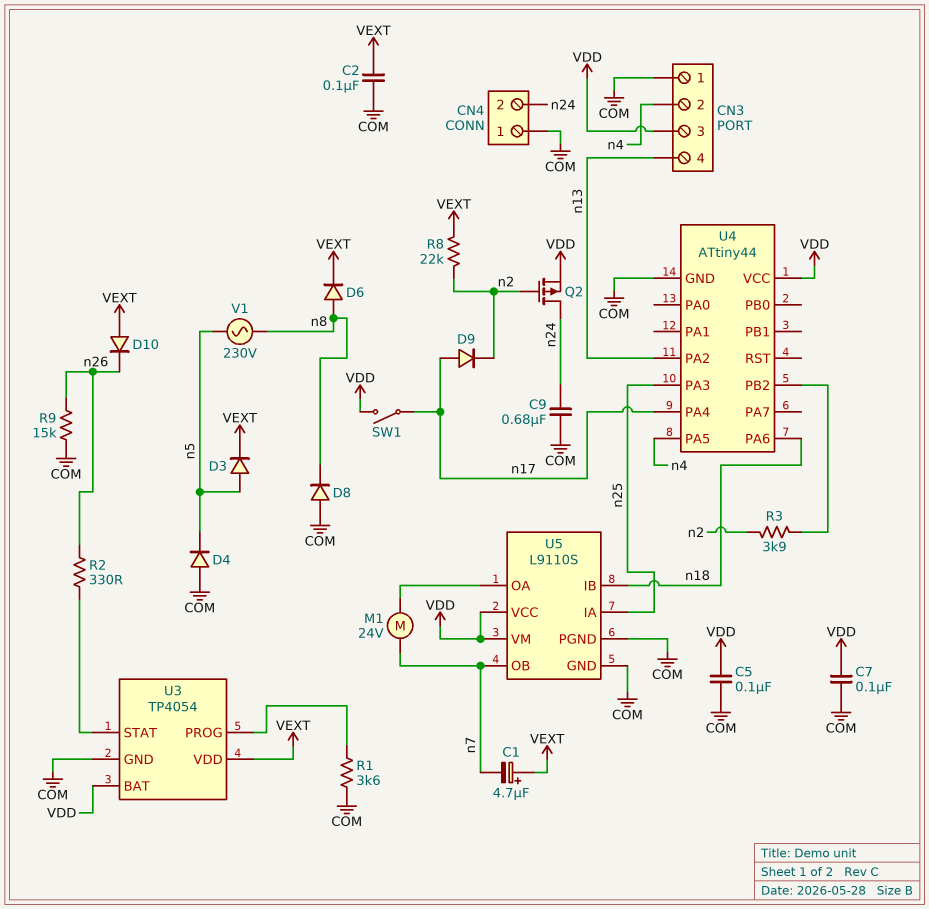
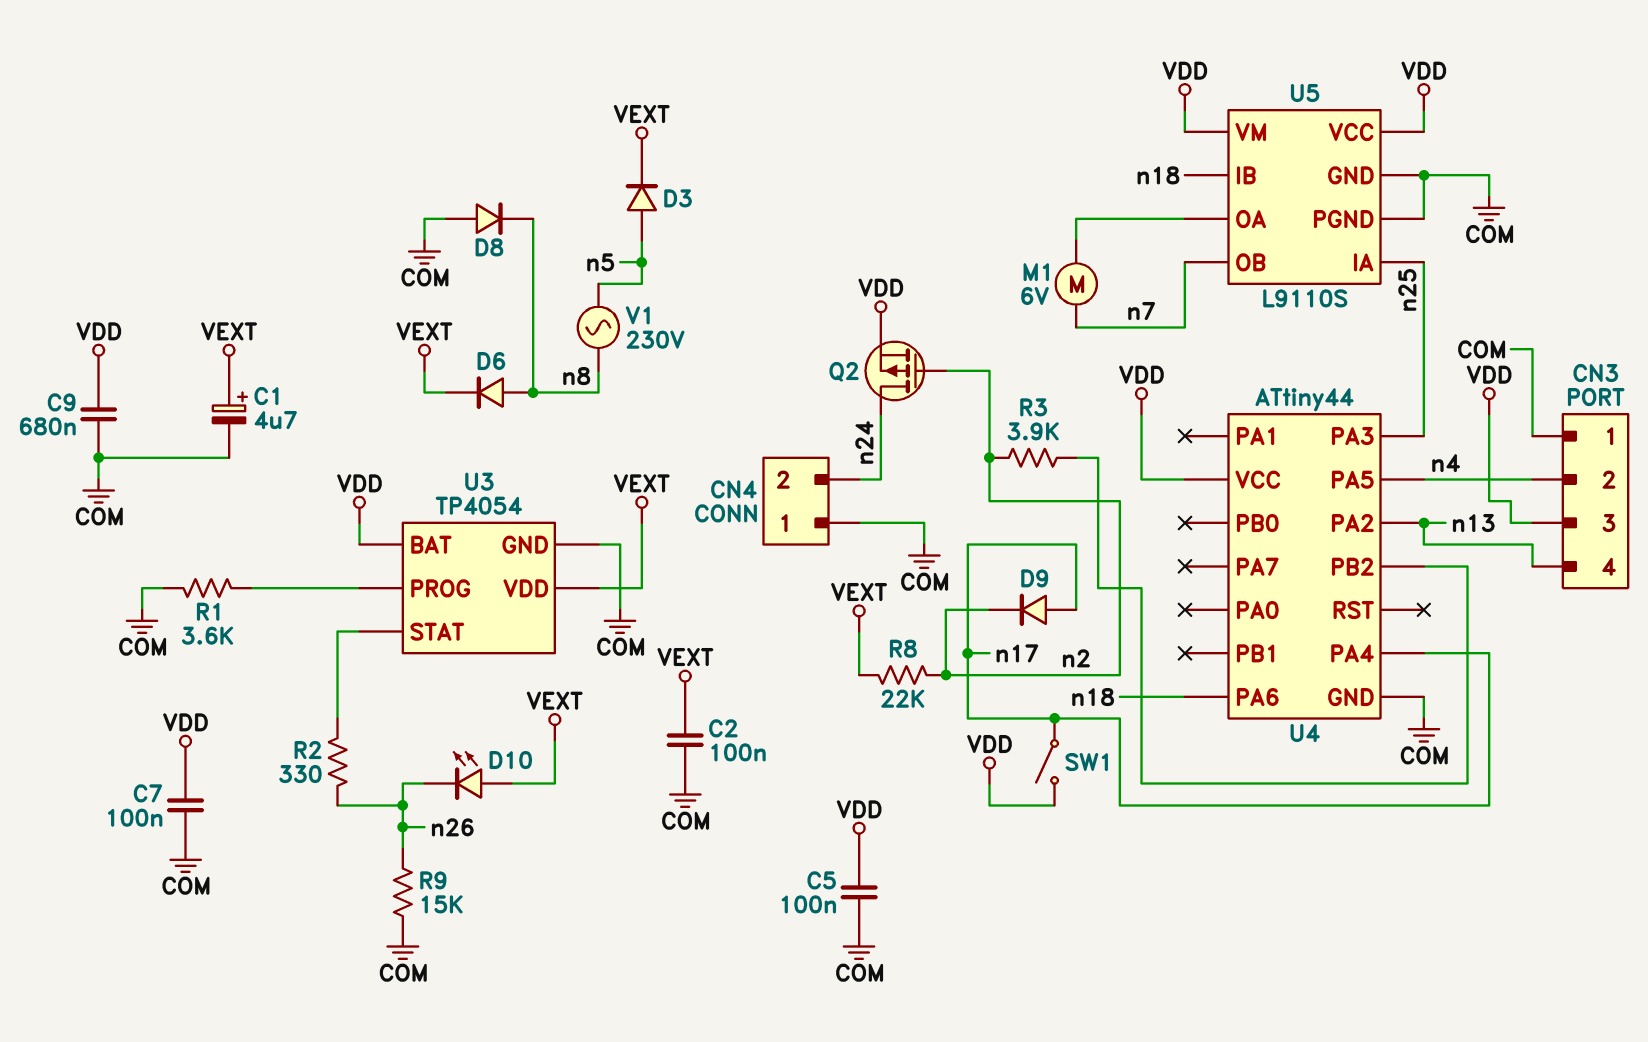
C1: 4.7uF (plus VEXT, minus n7) -> 4.7uF (plus VEXT, minus COM)
C9: 680nF (COM, n24) -> 680nF (COM, VDD)
D4: diode (A COM, K n5) -> none
D10: diode (A VEXT, K n26) -> LED (A VEXT, K n26)
M1: motor 24V (U5/OA, n7) -> motor 6V (U5/OA, n7)

